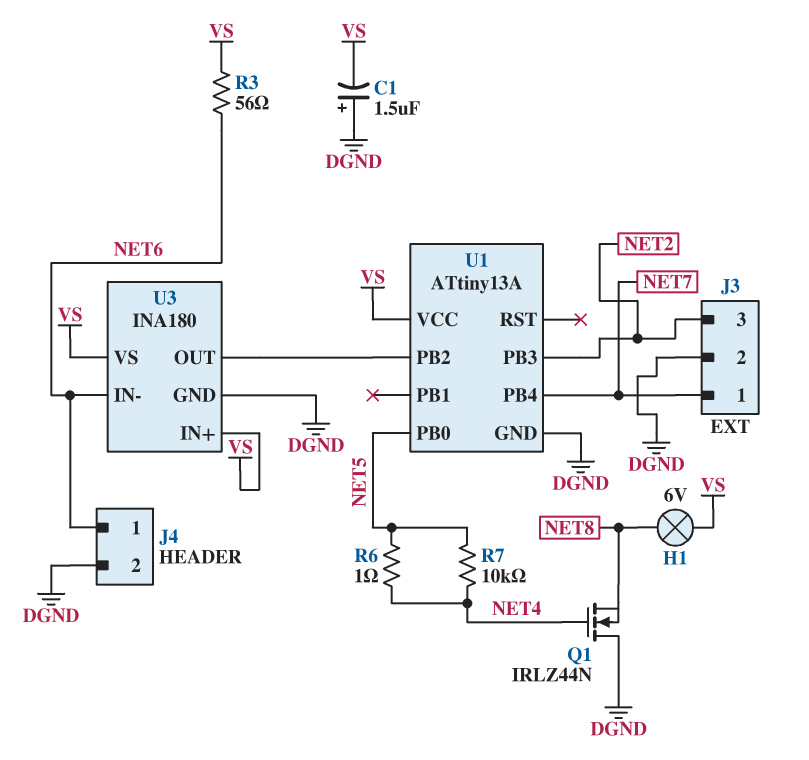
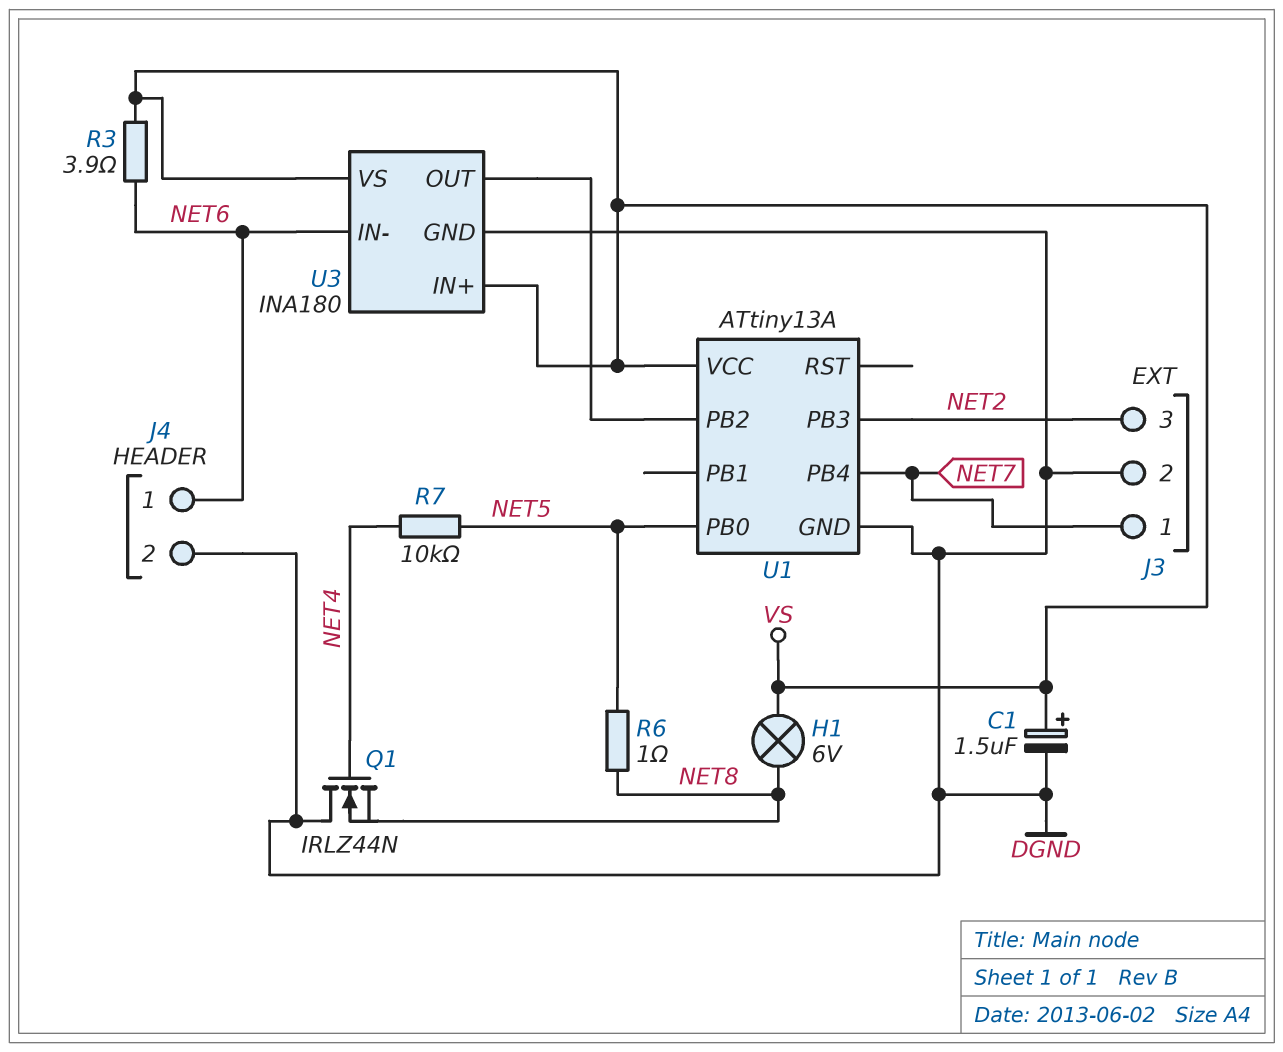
C1: 1.5uF (plus DGND, minus VS) -> 1.5uF (plus VS, minus DGND)
R3: 56 (NET6, VS) -> 3.9 (NET6, VS)
R6: 1 (NET4, NET5) -> 1 (NET5, NET8)

